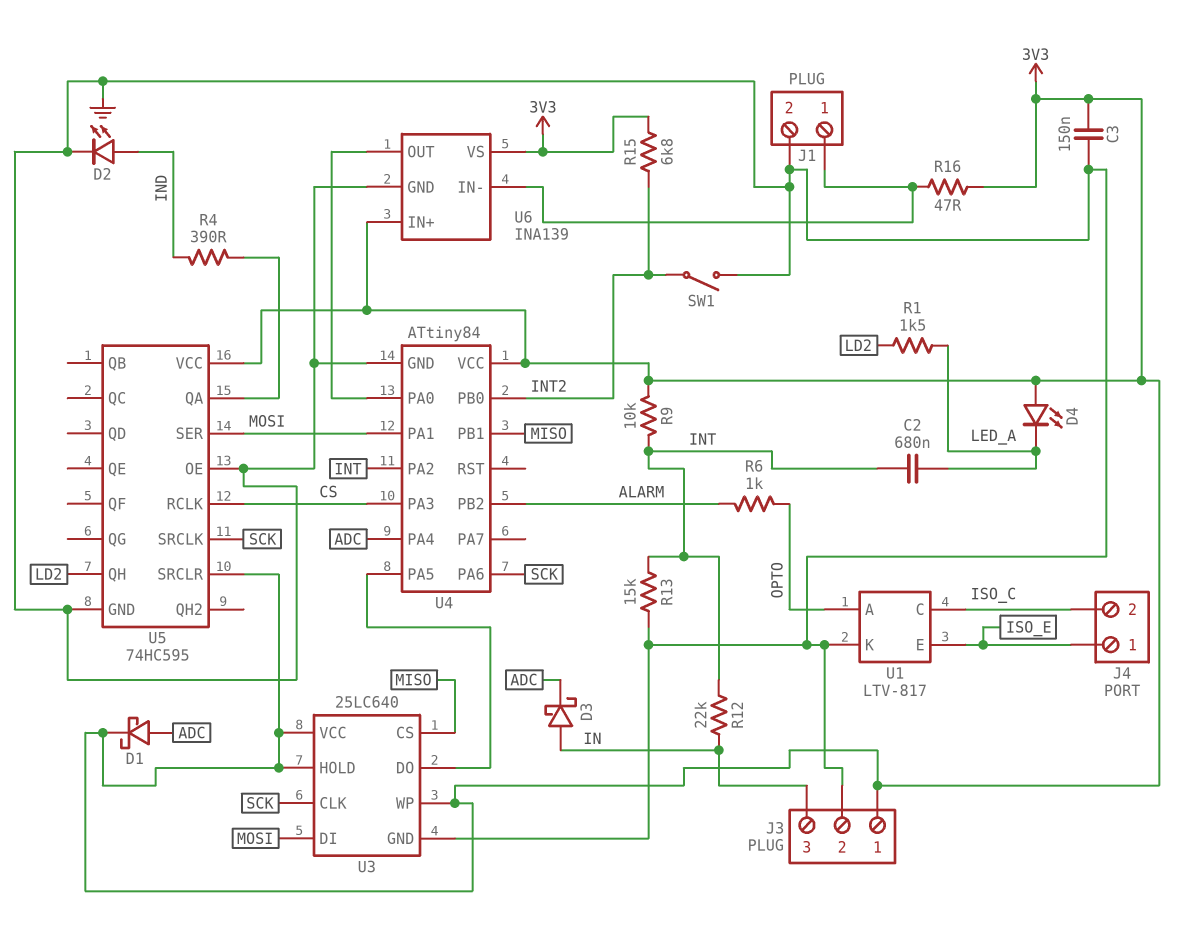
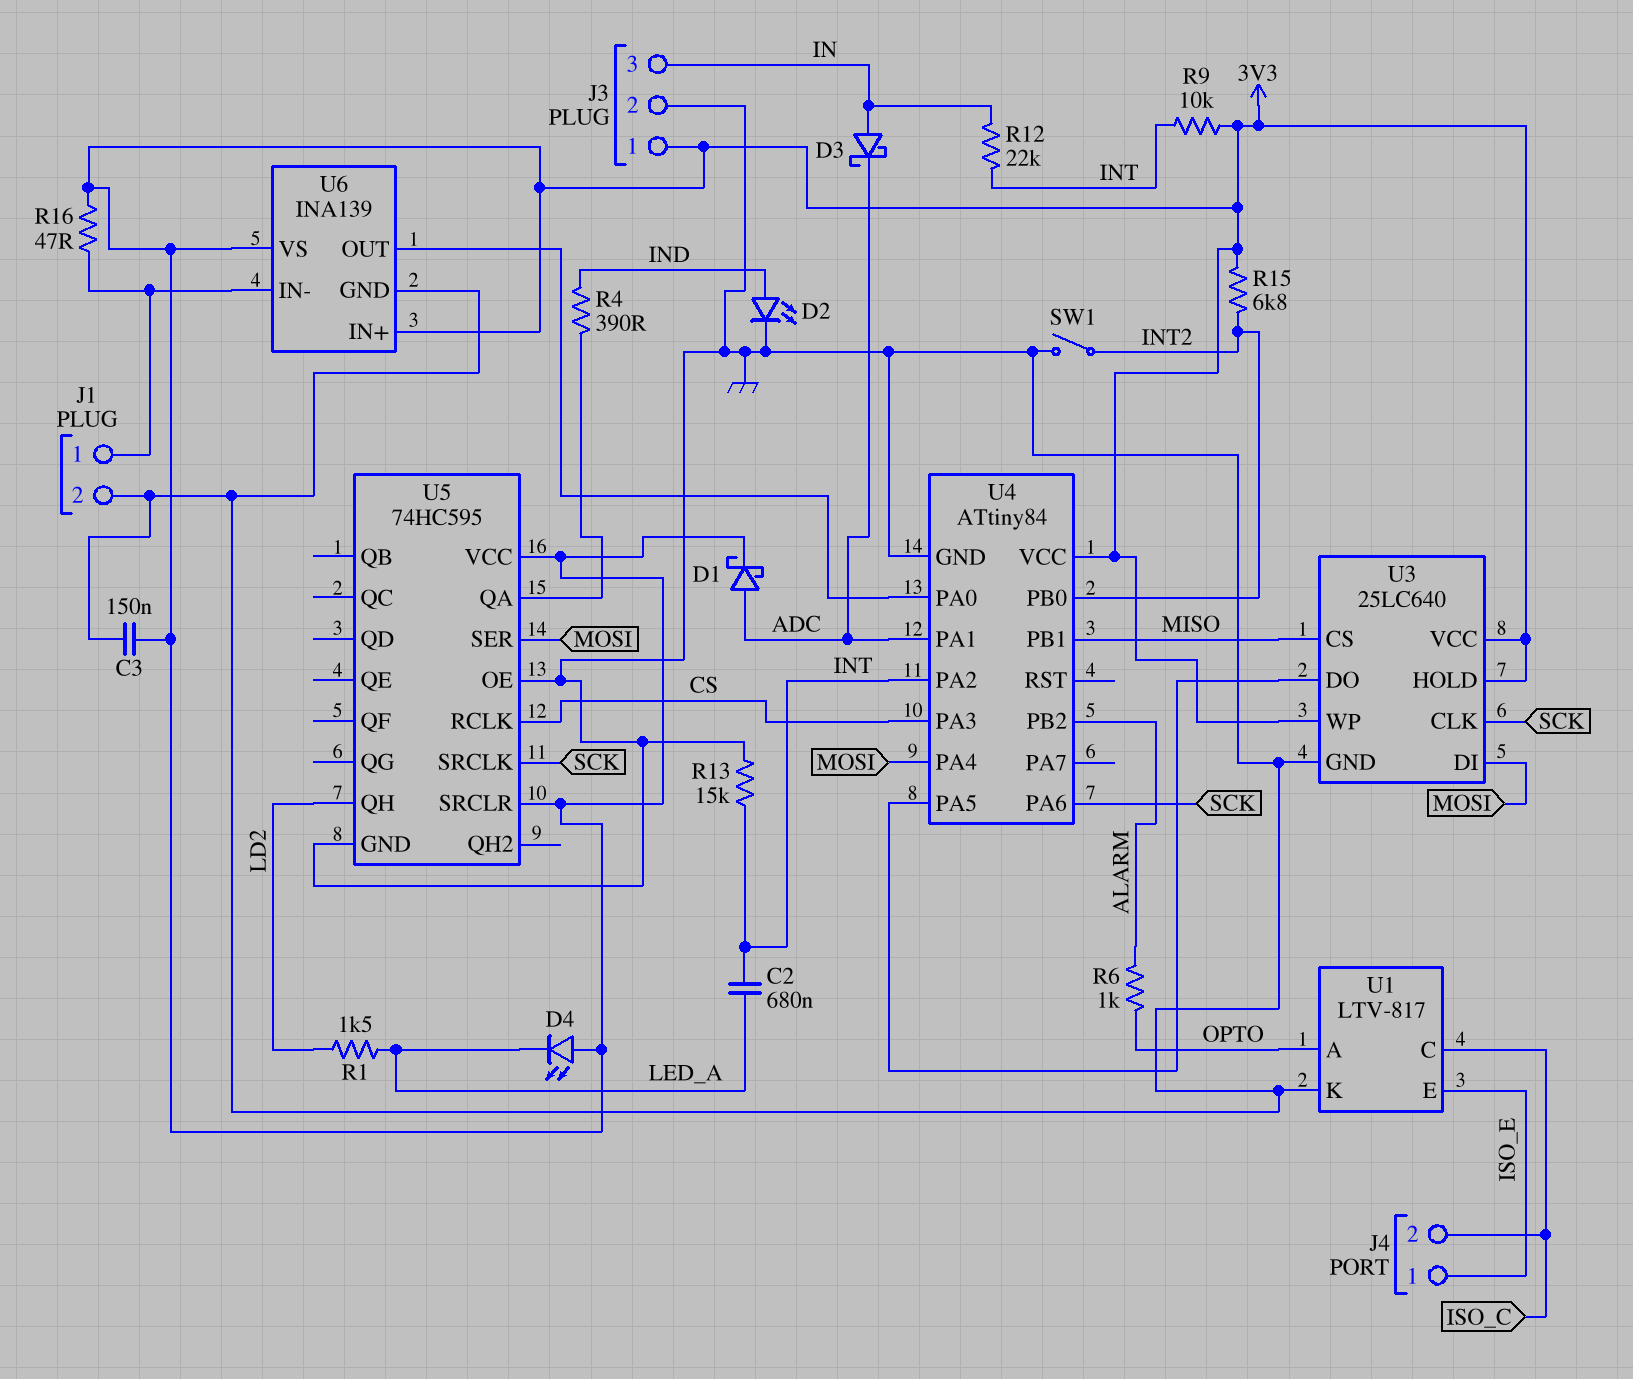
U4 pin PA1: MOSI -> ADC
U4 pin PA4: ADC -> MOSI

